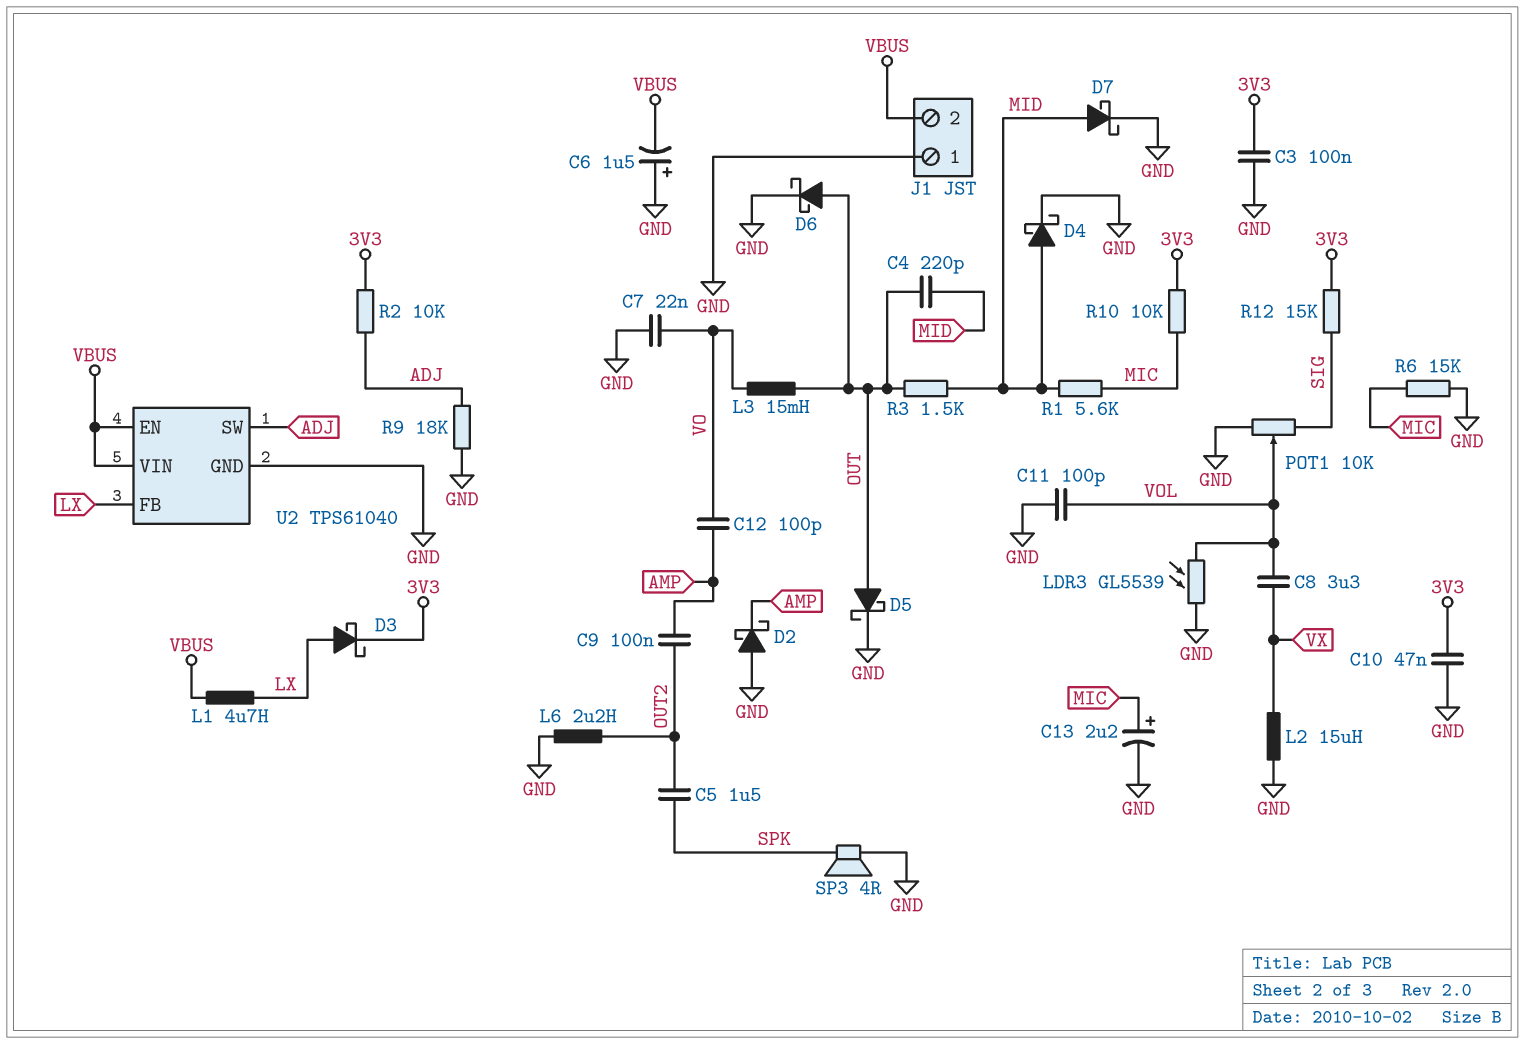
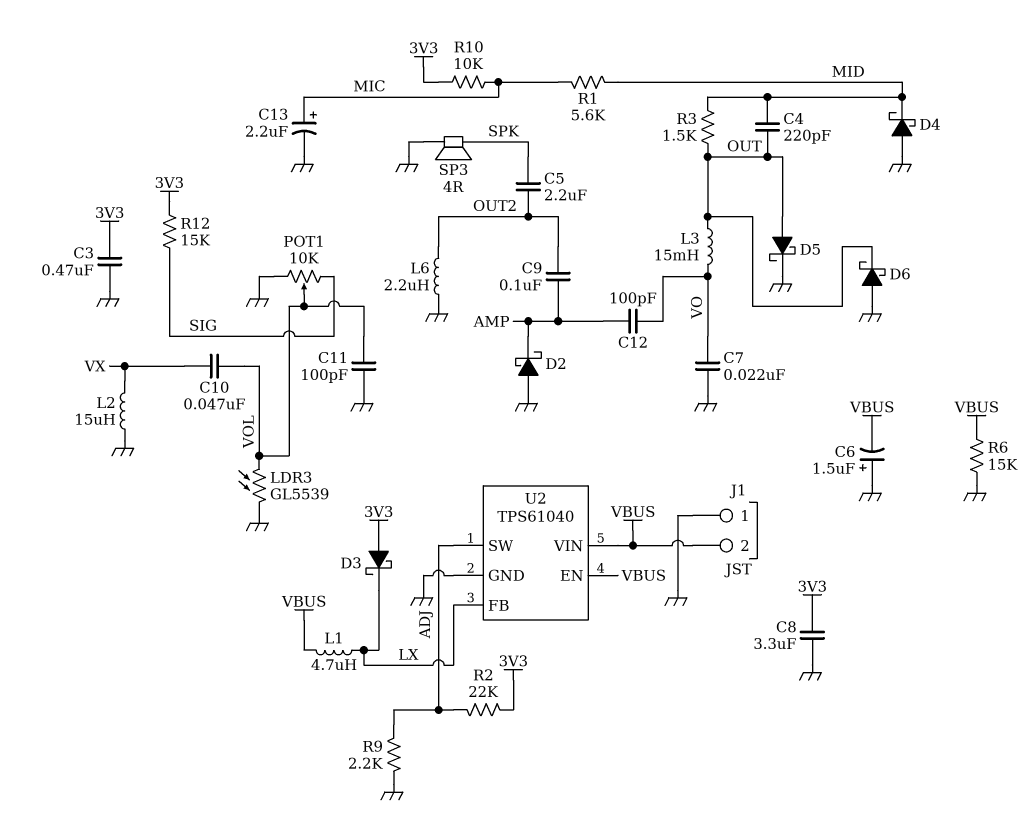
C3: 100nF (3V3, GND) -> 470nF (3V3, GND)
C5: 1.5uF (OUT2, SPK) -> 2.2uF (OUT2, SPK)
C8: 3.3uF (VOL, VX) -> 3.3uF (3V3, GND)
C10: 47nF (3V3, GND) -> 47nF (VOL, VX)
D3: schottky (A LX, K 3V3) -> schottky (A 3V3, K LX)
D4: schottky (A MID, K GND) -> schottky (A GND, K MID)
D6: schottky (A OUT, K GND) -> schottky (A GND, K OUT)
D7: schottky (A MID, K GND) -> none
R2: 10k (3V3, ADJ) -> 22k (3V3, ADJ)
R6: 15k (GND, MIC) -> 15k (GND, VBUS)
R9: 18k (ADJ, GND) -> 2.2k (ADJ, GND)

